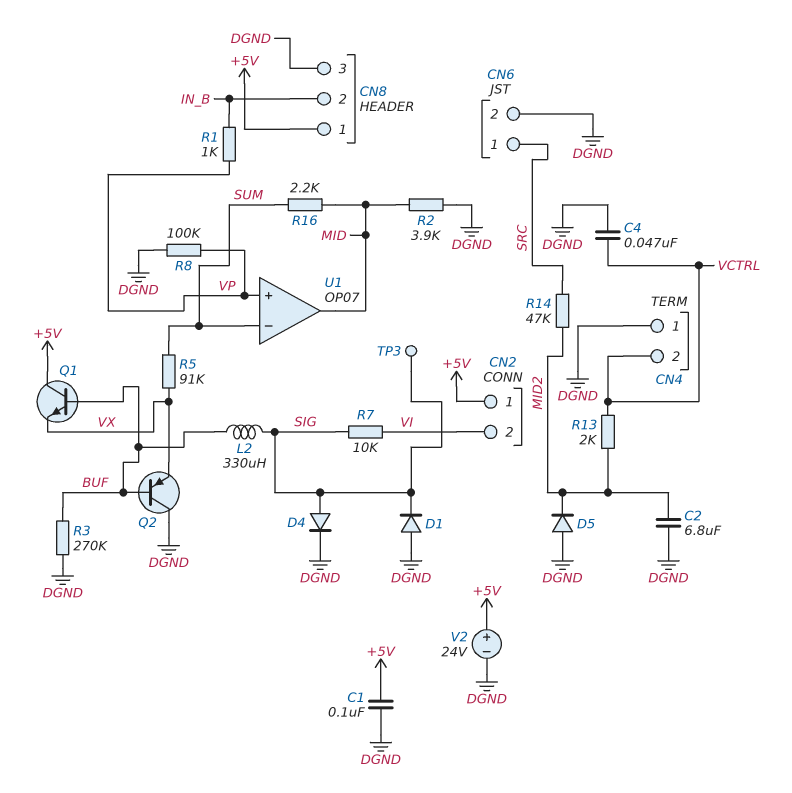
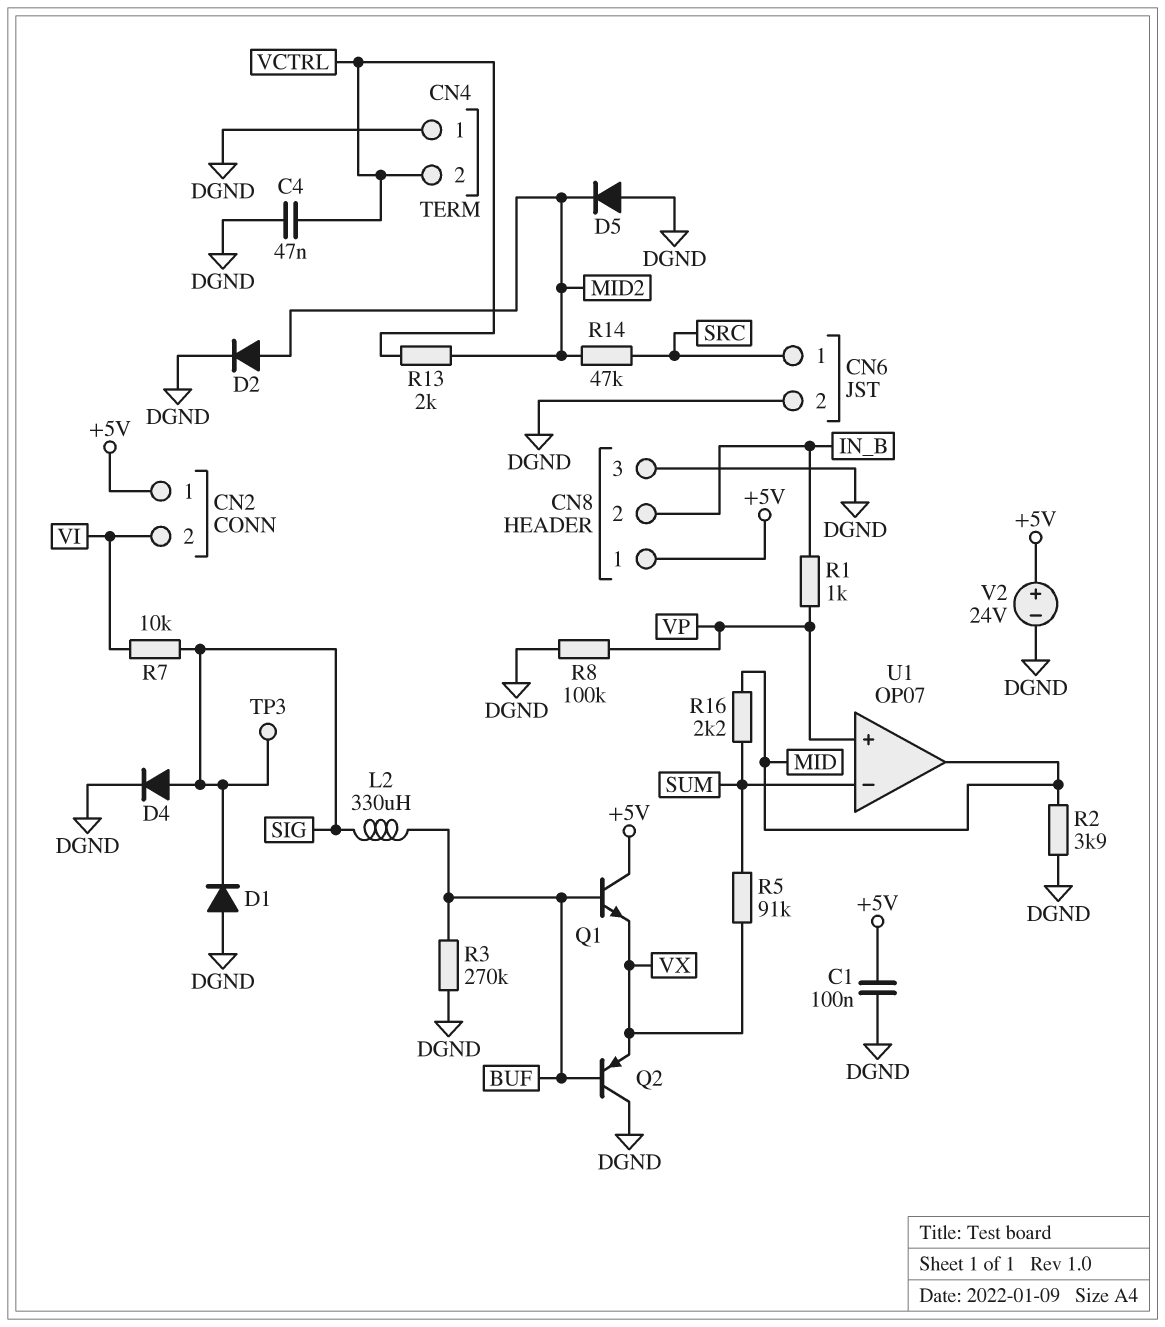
C2: 6.8uF (DGND, MID2) -> none
D2: none -> diode (A MID2, K DGND)

